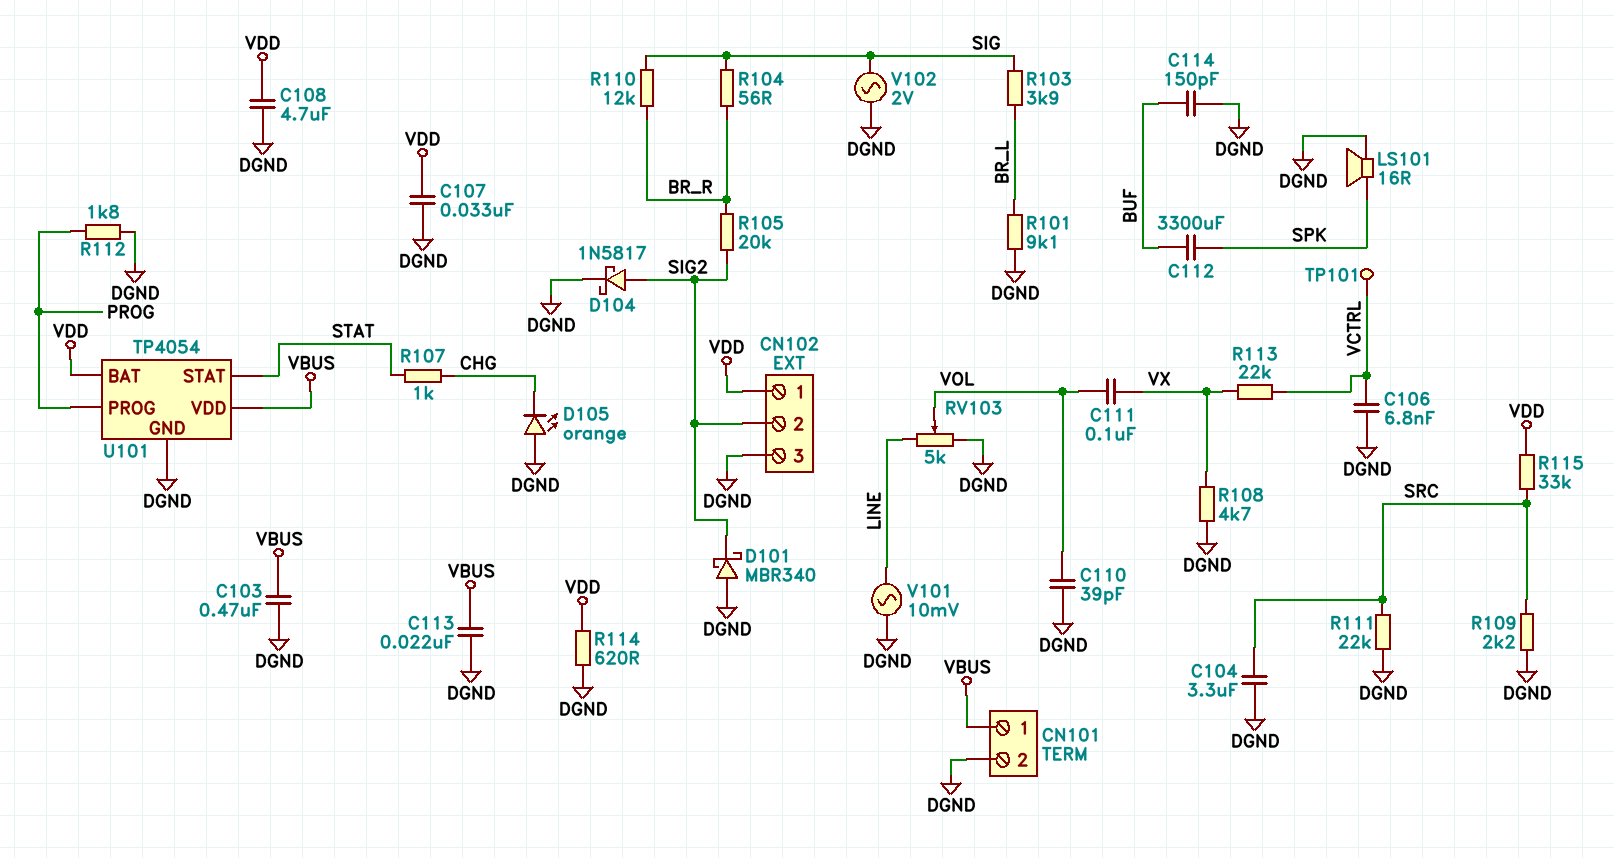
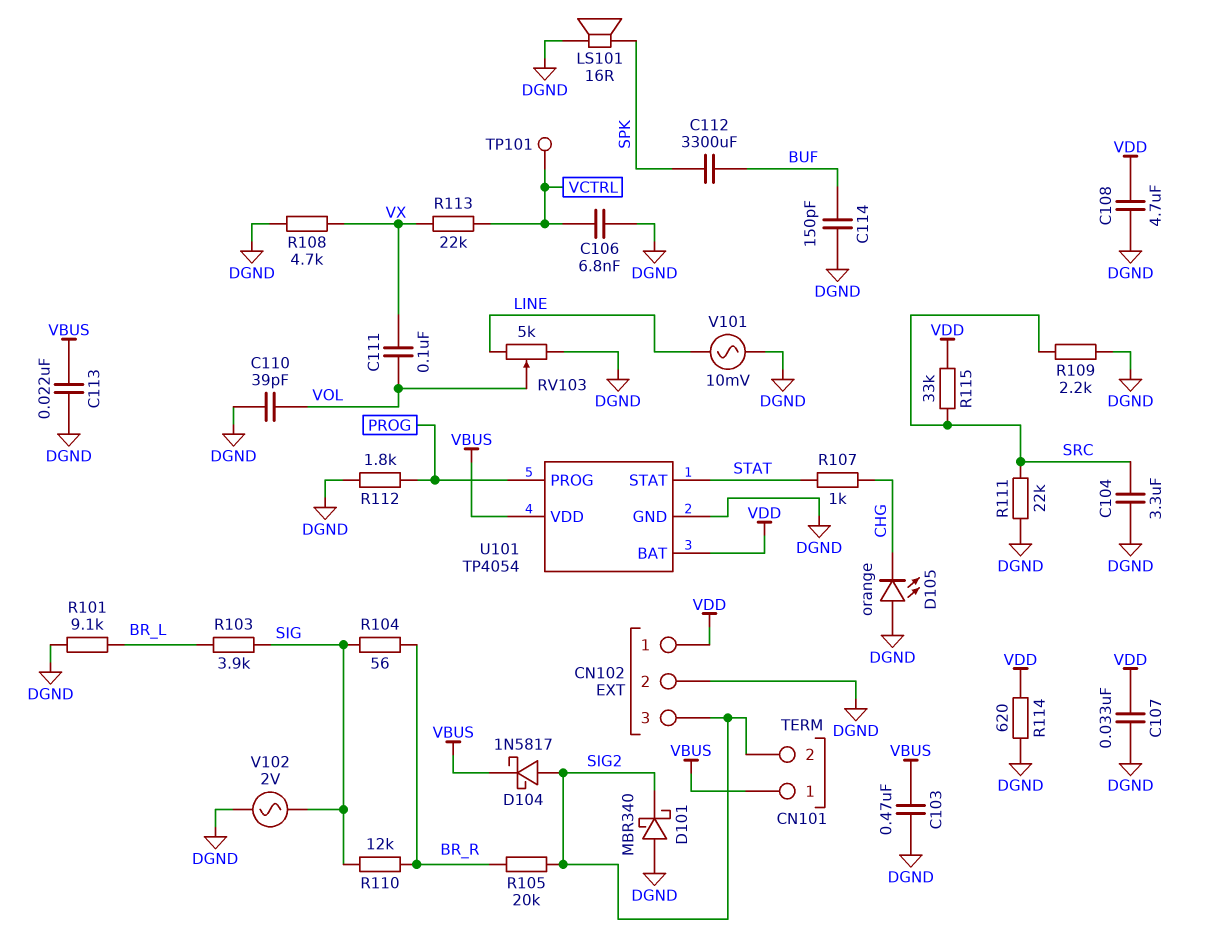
CN101 pin 2: DGND -> SIG2
CN102 pin 2: SIG2 -> DGND
CN102 pin 3: DGND -> SIG2
D104: schottky 1N5817 (A SIG2, K DGND) -> schottky 1N5817 (A SIG2, K VBUS)

